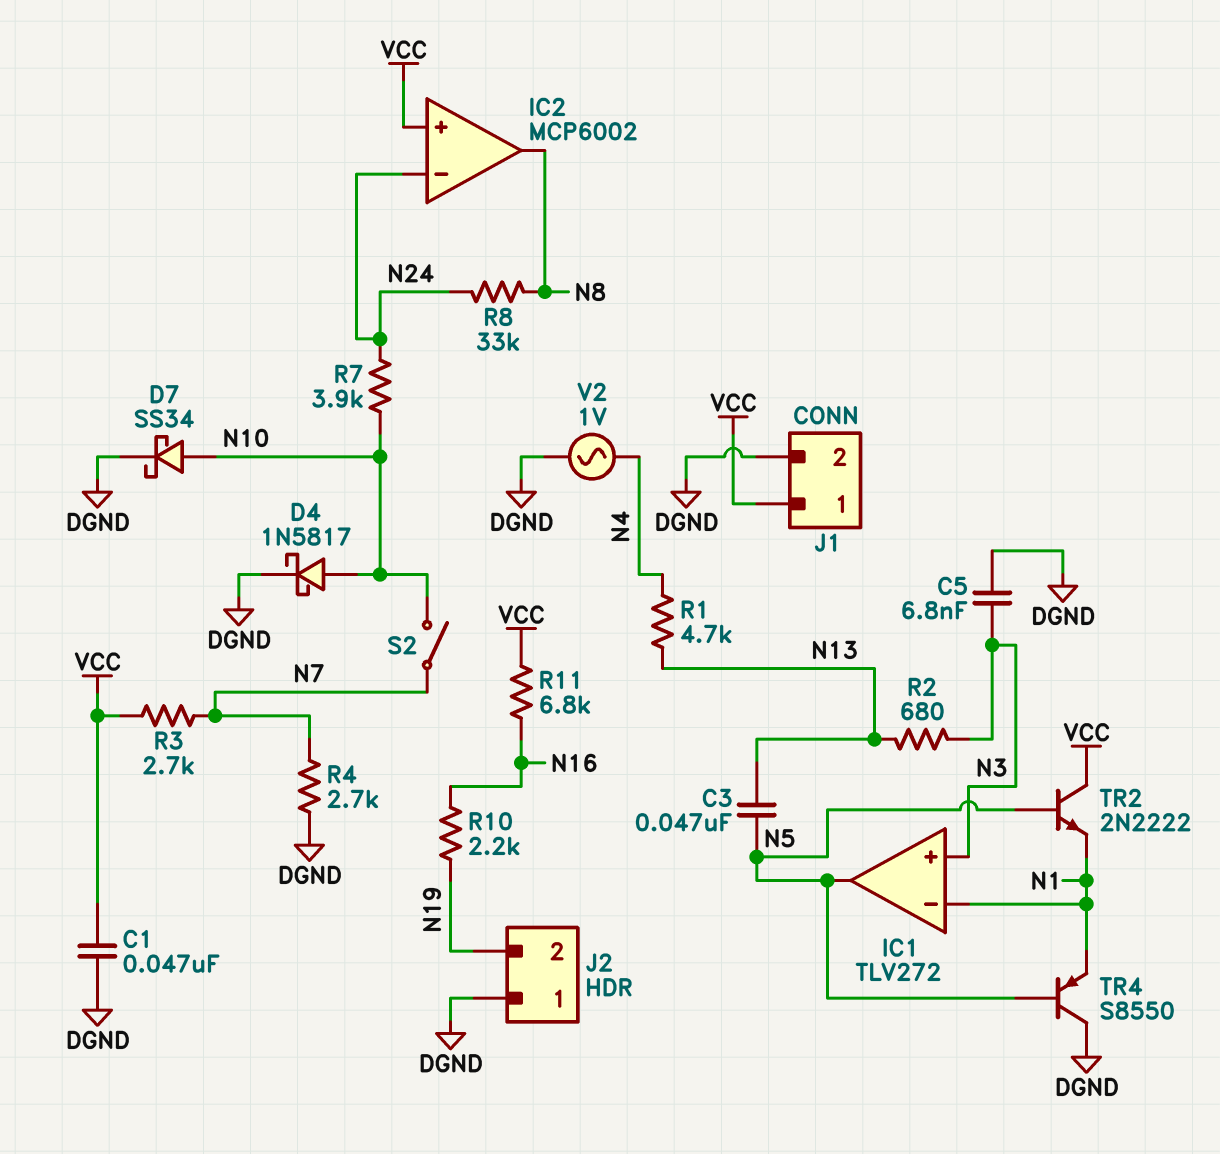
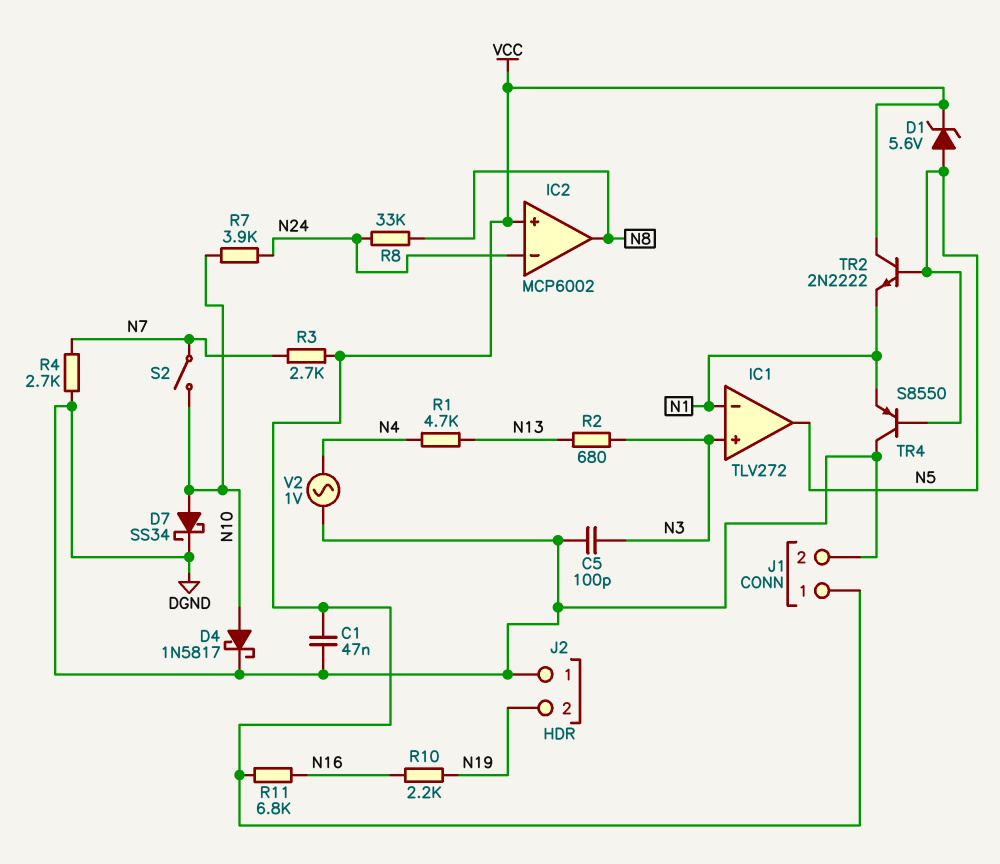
C3: 47nF (N5, N13) -> none
C5: 6.8nF (DGND, N3) -> 100pF (DGND, N3)
D1: none -> zener 5.6V (A N5, K VCC)

